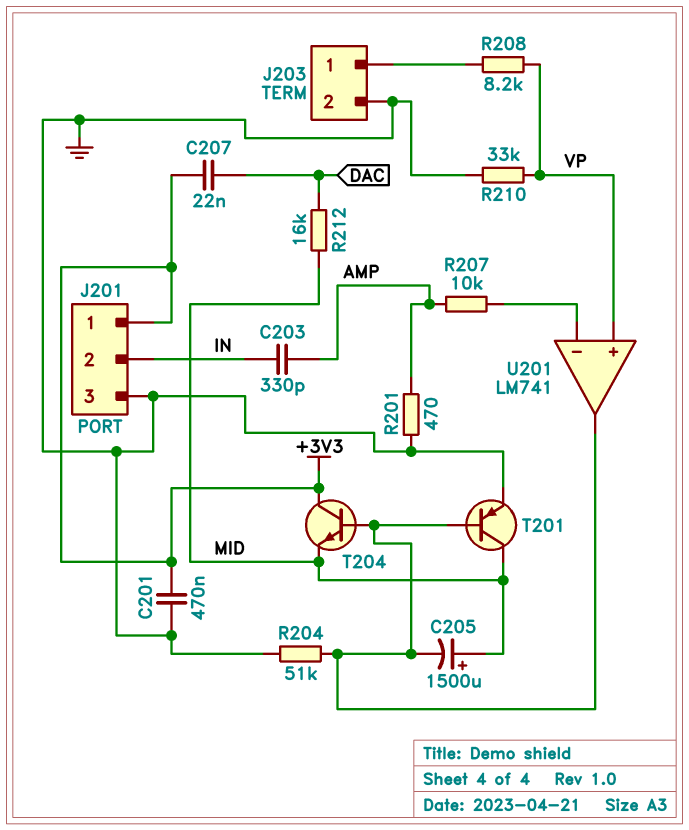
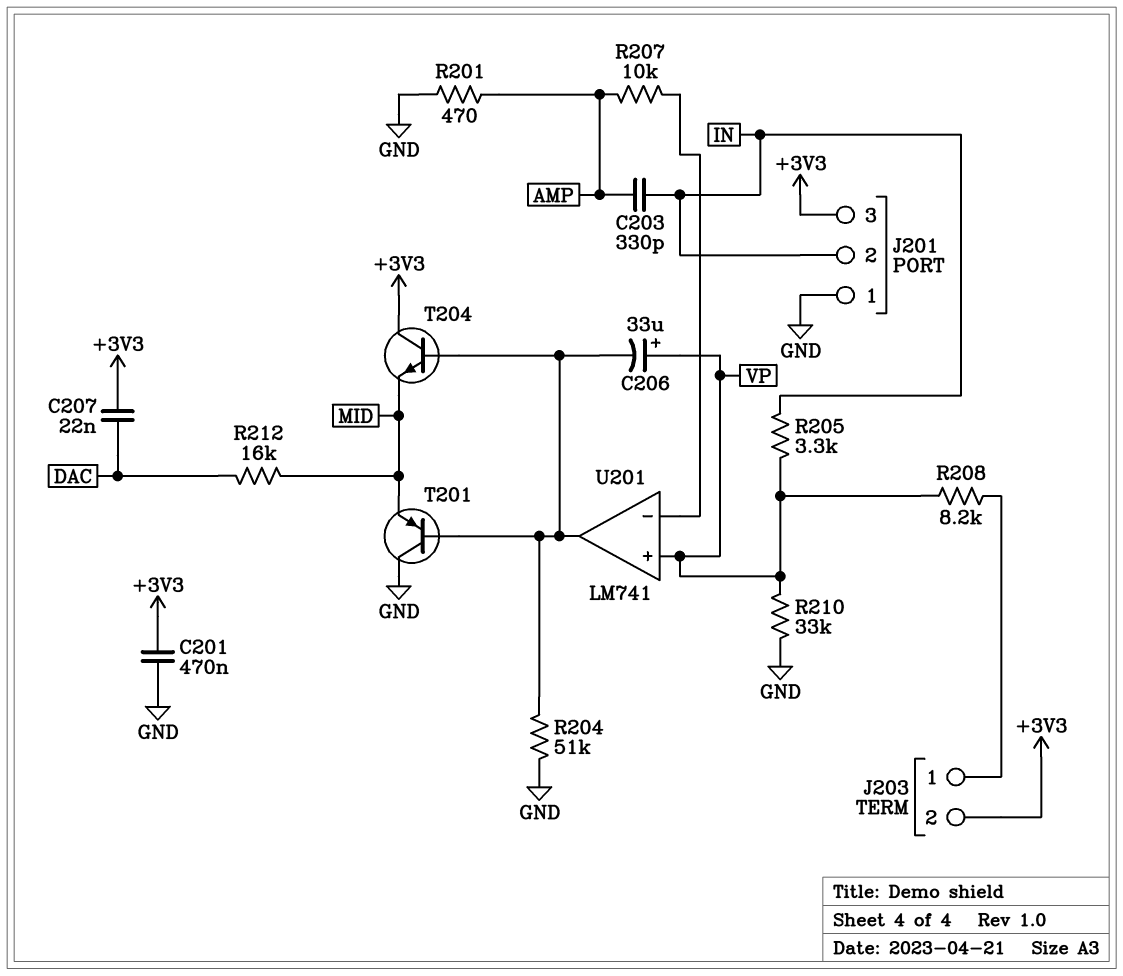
C205: 1500uF (plus MID, minus U201/out) -> none
C206: none -> 33uF (plus VP, minus U201/out)
J201 pin 1: +3V3 -> GND
J201 pin 3: GND -> +3V3
J203 pin 2: GND -> +3V3
R205: none -> 3.3k (IN, VP)
T201: PNP (B U201/out, C MID, E GND) -> PNP (B U201/out, C GND, E MID)

